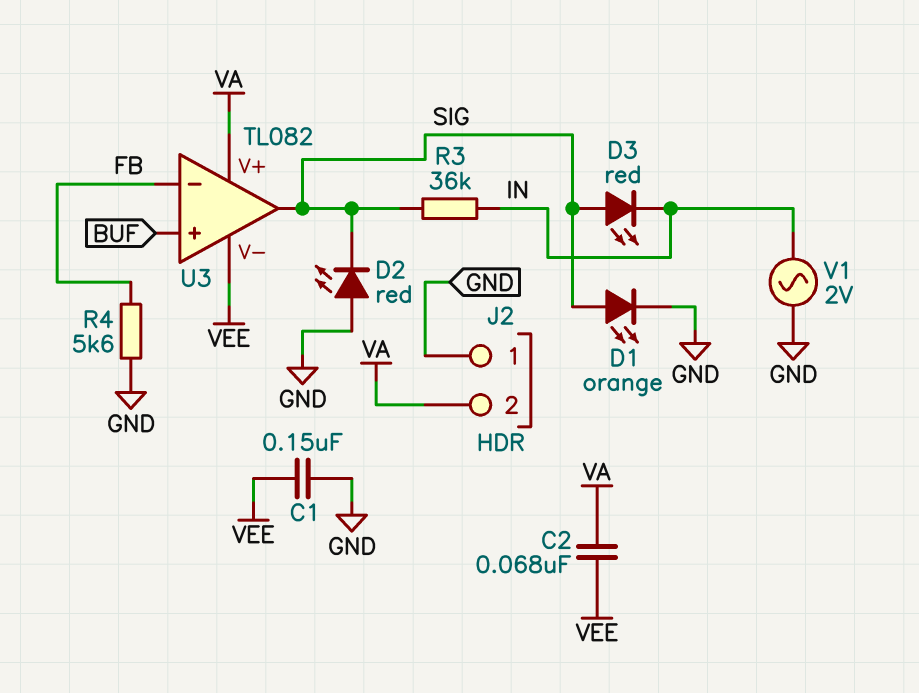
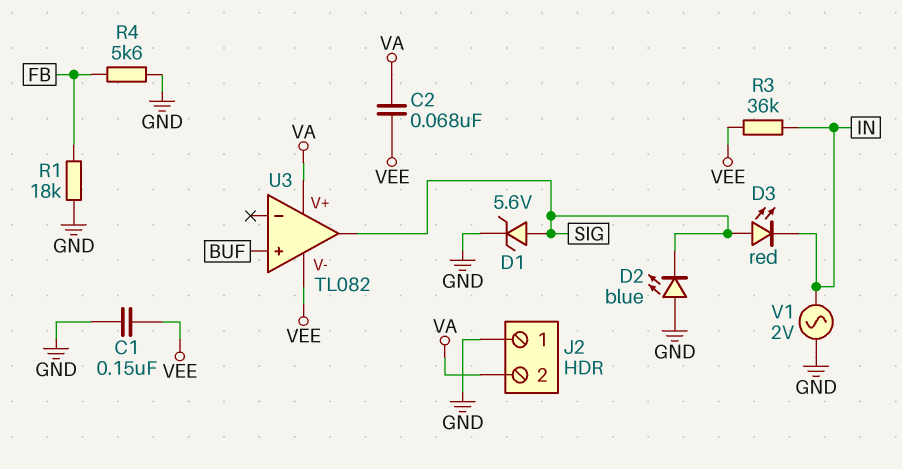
D1: LED orange (A SIG, K GND) -> zener 5.6V (A SIG, K GND)
D2: LED red (A GND, K SIG) -> LED blue (A GND, K SIG)
R1: none -> 18k (FB, GND)
R3: 36k (IN, SIG) -> 36k (IN, VEE)
U3 pin in-: FB -> none

